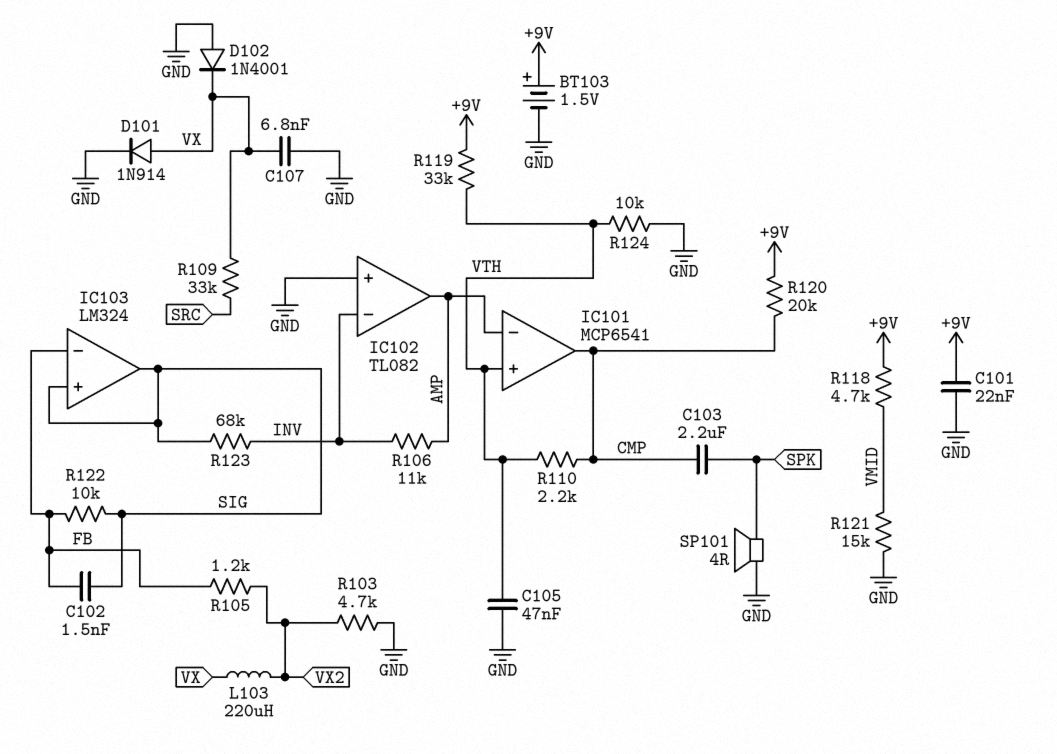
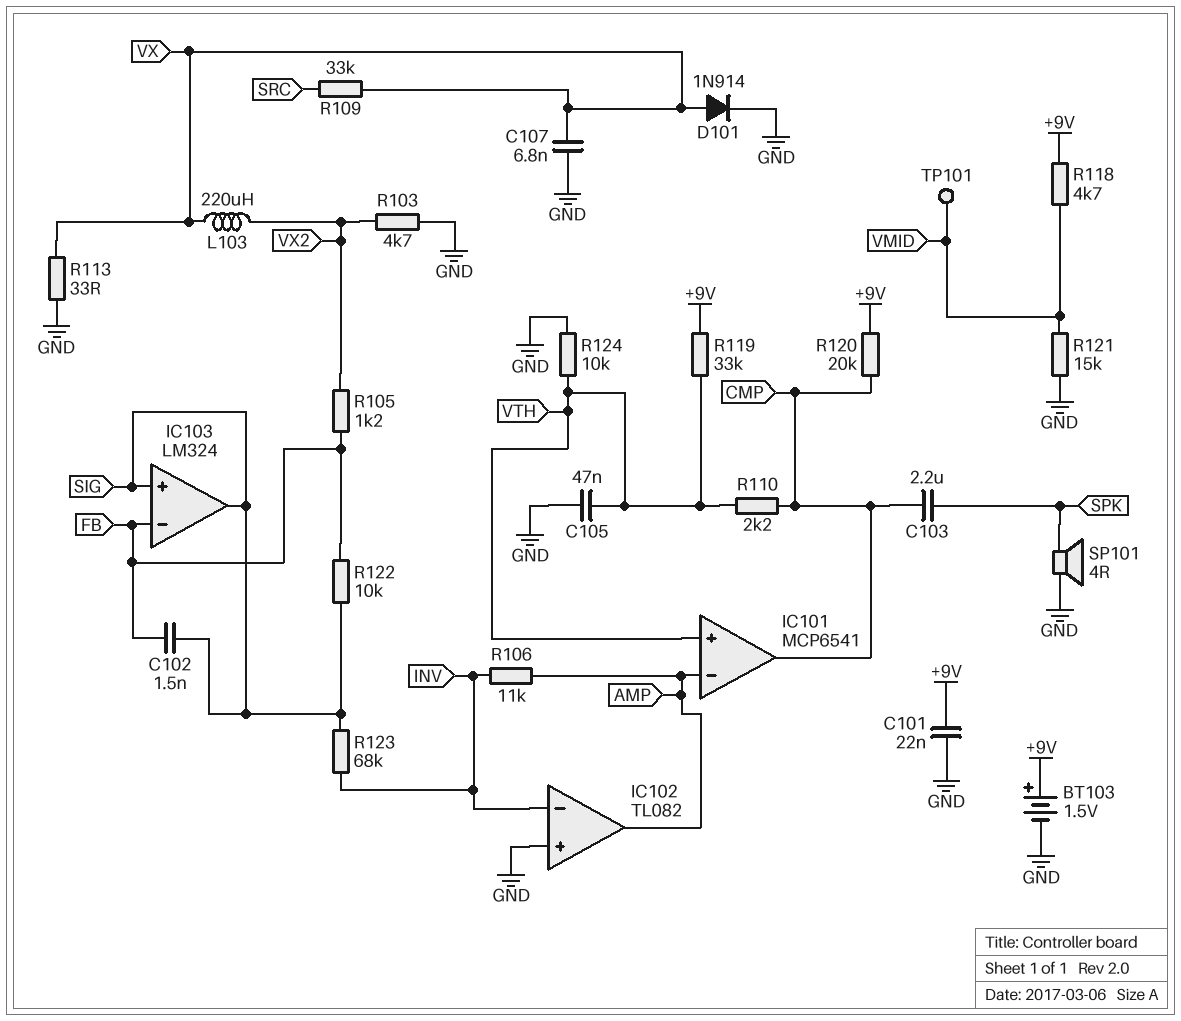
D102: diode 1N4001 (A GND, K VX) -> none
R113: none -> 33 (GND, VX)
TP101: none -> test point (VMID)

